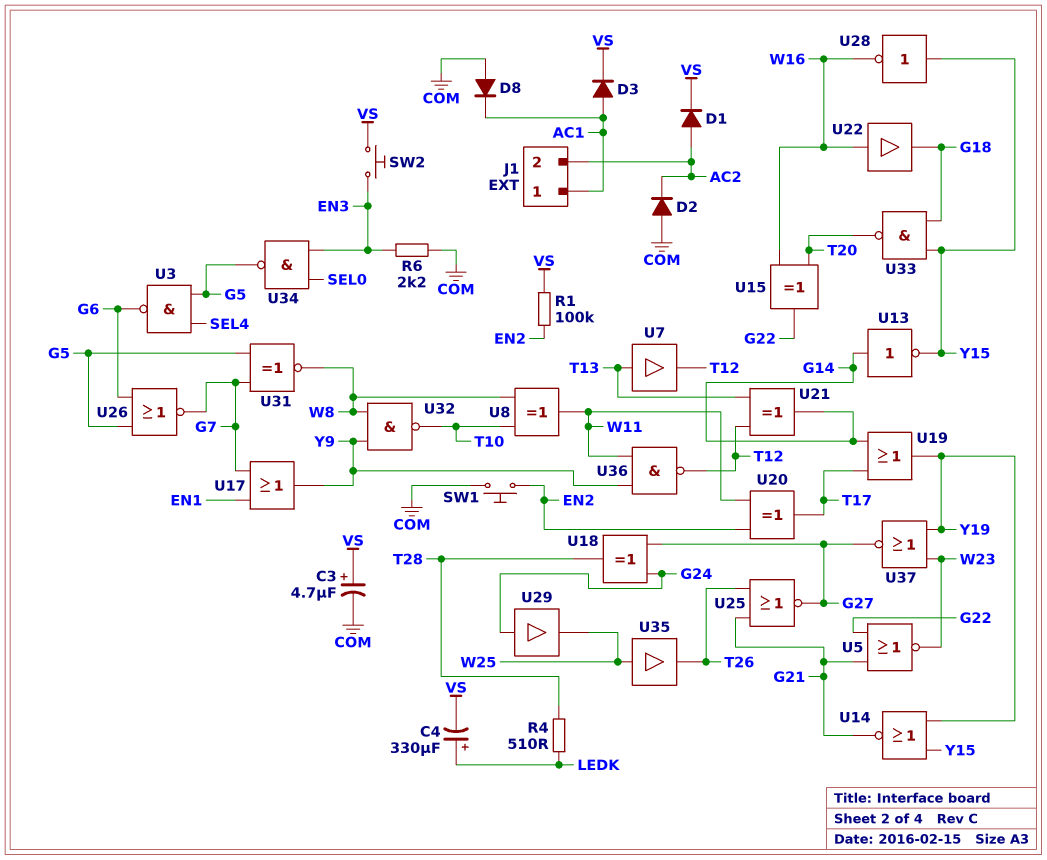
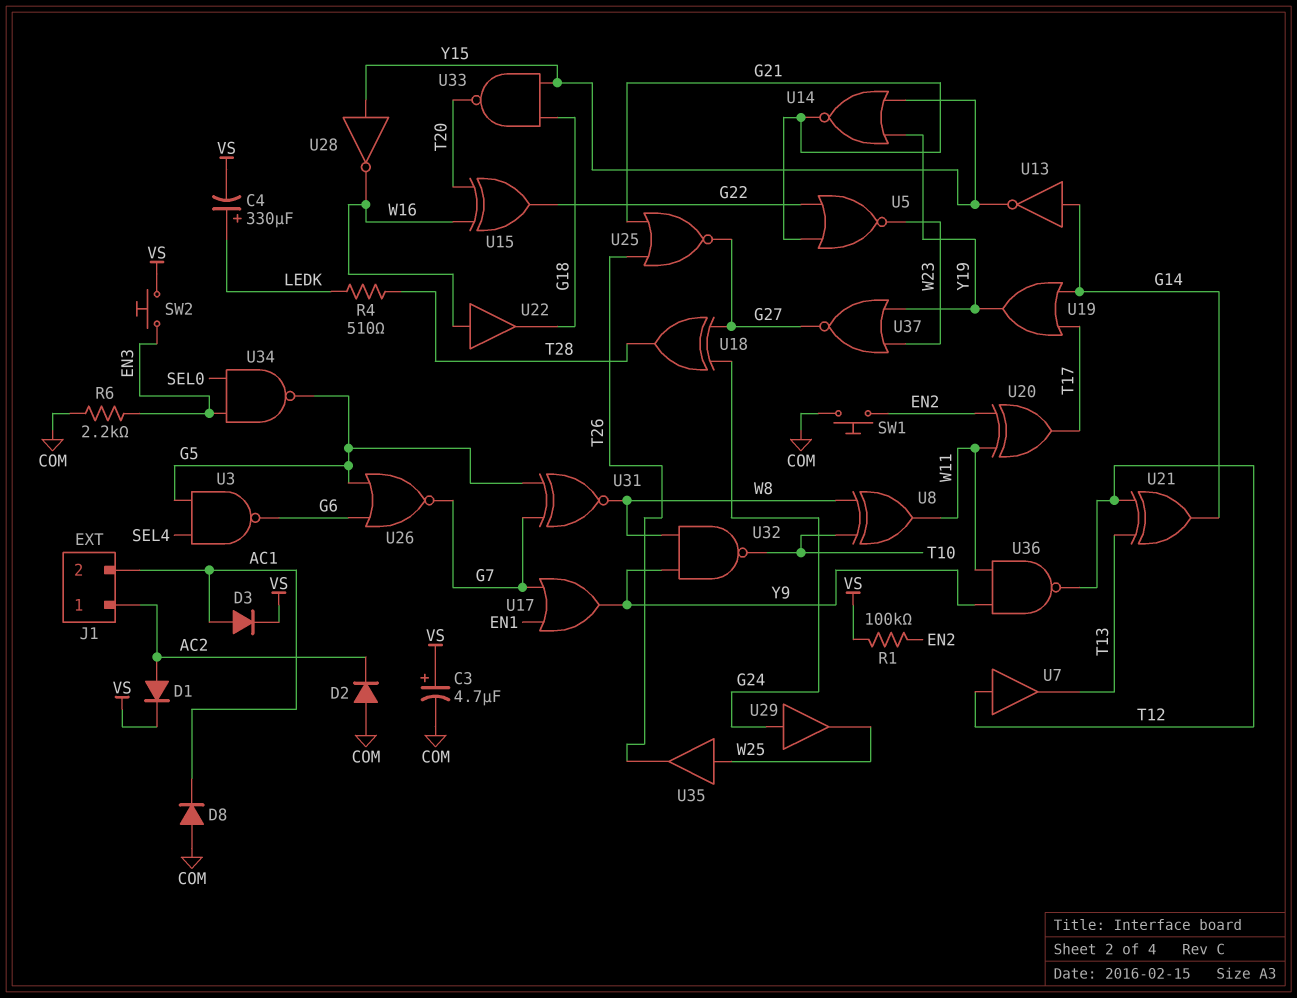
J1 pin 1: AC1 -> AC2
J1 pin 2: AC2 -> AC1
U7: buffer (in T13, out T12) -> buffer (in T12, out T13)

